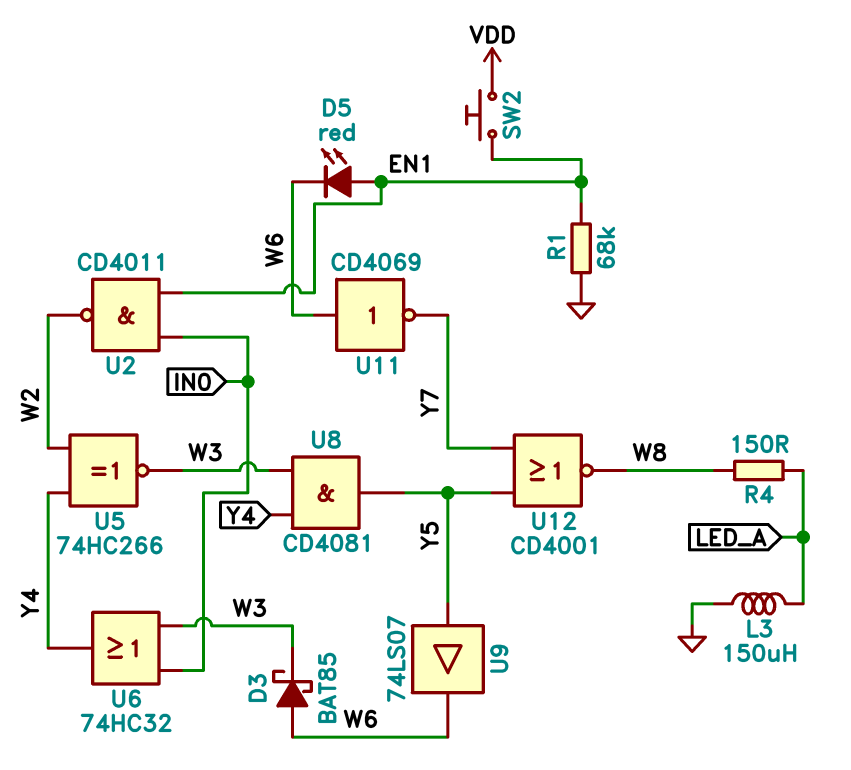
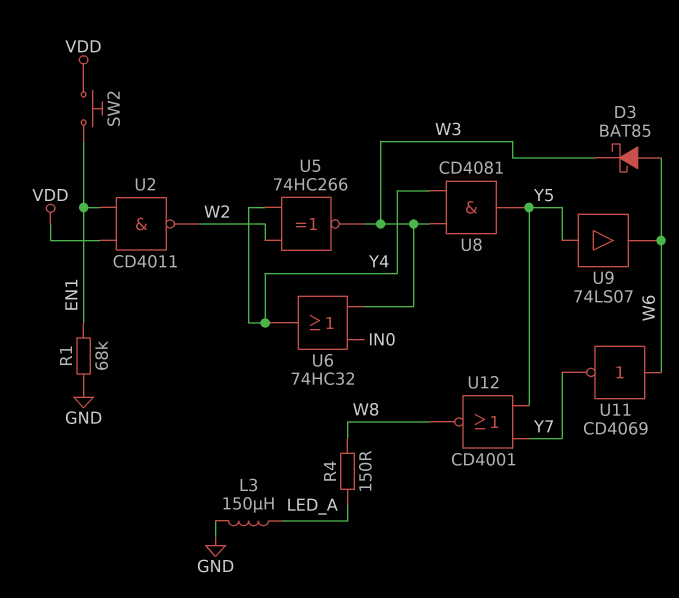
D5: LED red (A EN1, K W6) -> none
U2: NAND CD4011 (in EN1, in IN0, out W2) -> NAND CD4011 (in EN1, in VDD, out W2)

